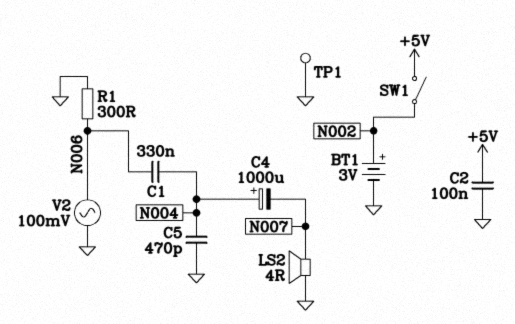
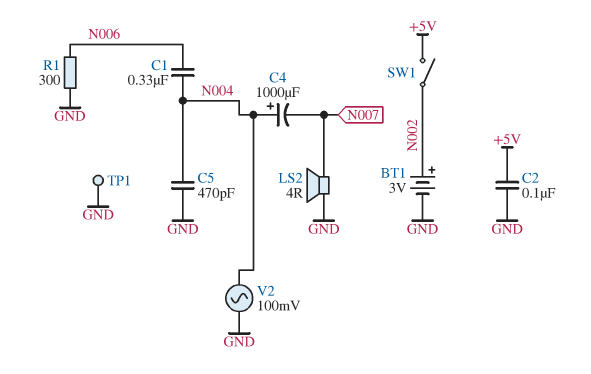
V2: AC 100mV (GND, N006) -> AC 100mV (GND, N004)

